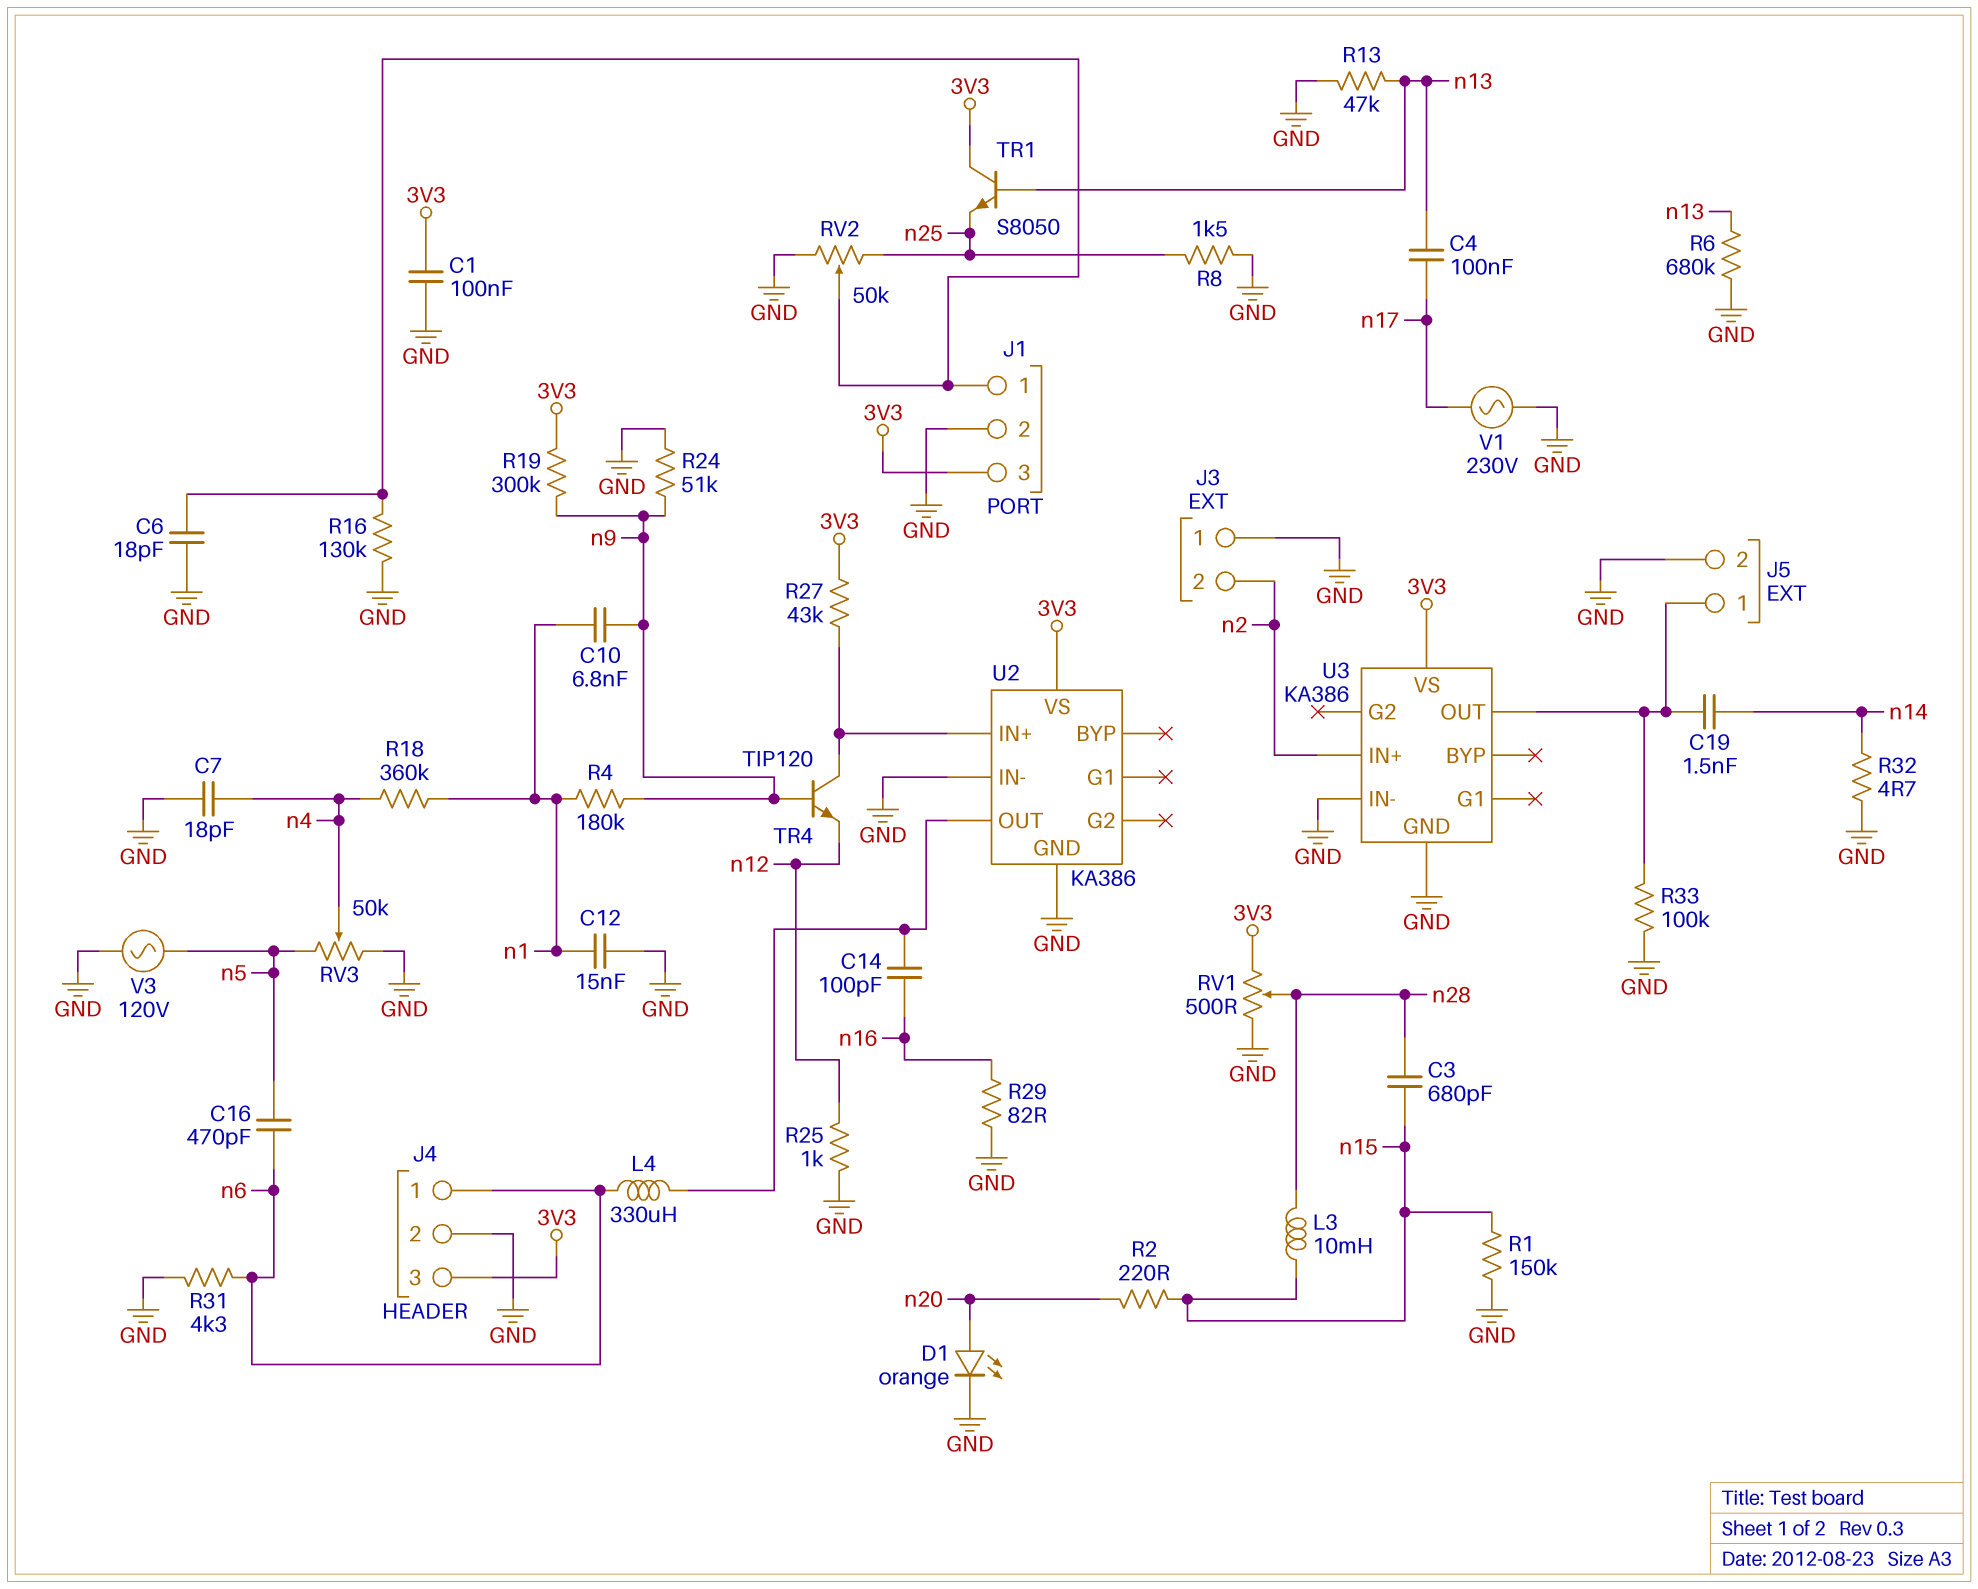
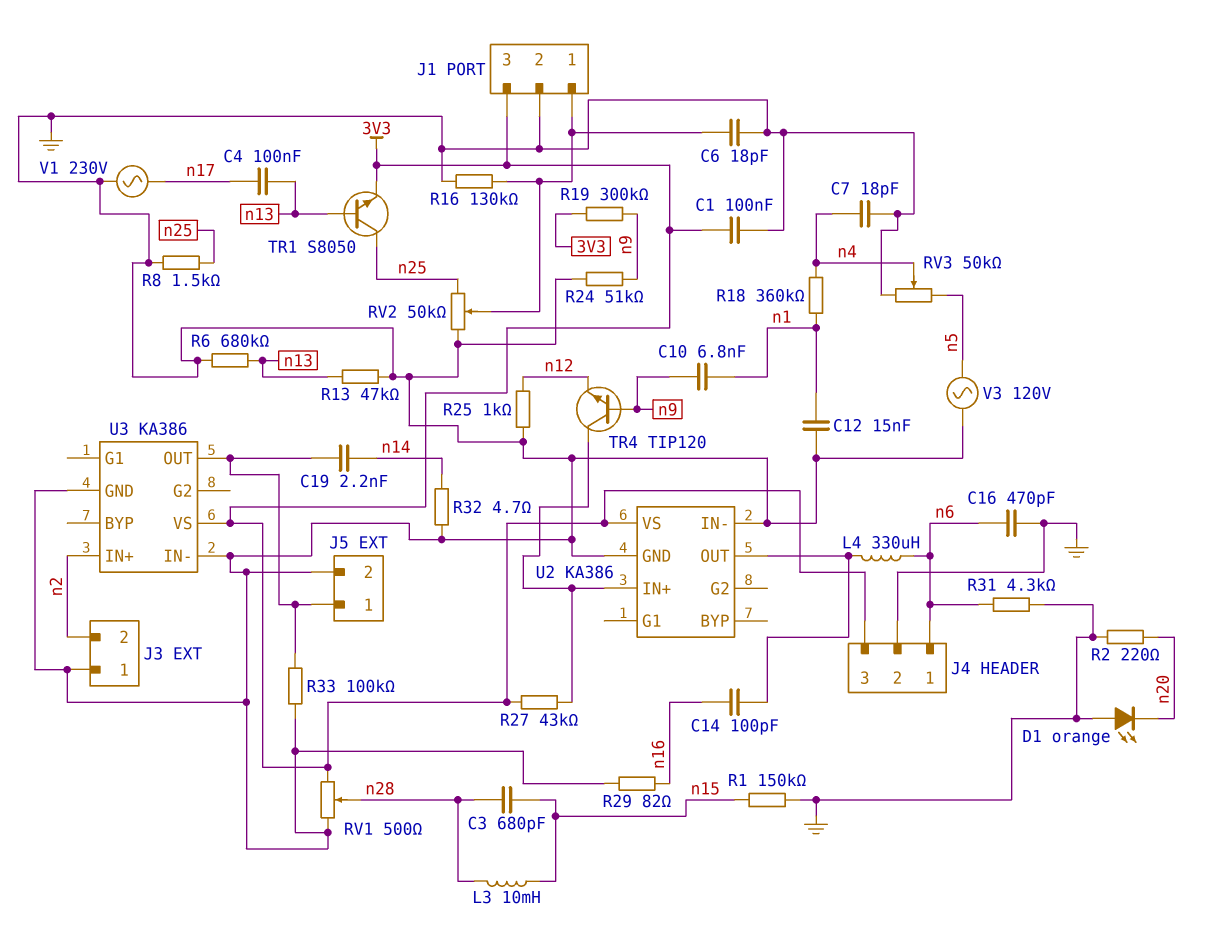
C16: 470pF (n5, n6) -> 470pF (GND, n6)
C19: 1.5nF (J5/1, n14) -> 2.2nF (J5/1, n14)
D1: LED orange (A n20, K GND) -> LED orange (A GND, K n20)
R2: 220 (n15, n20) -> 220 (GND, n20)
R4: 180k (n1, n9) -> none
TR1: NPN S8050 (B n13, C 3V3, E n25) -> NPN S8050 (B n13, C n25, E 3V3)

